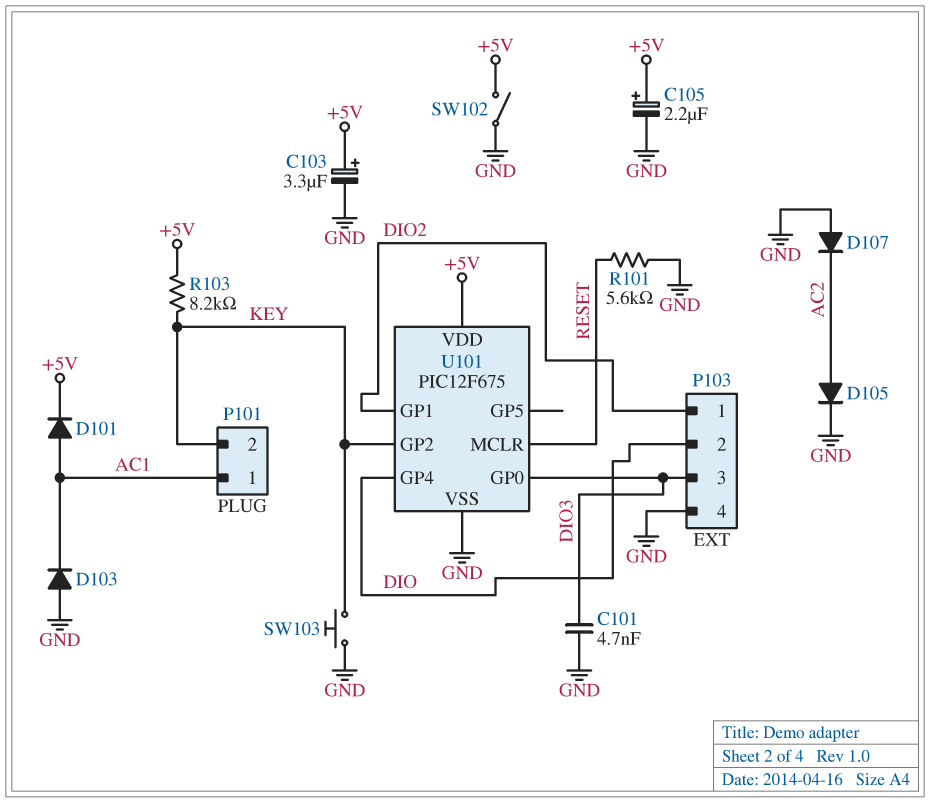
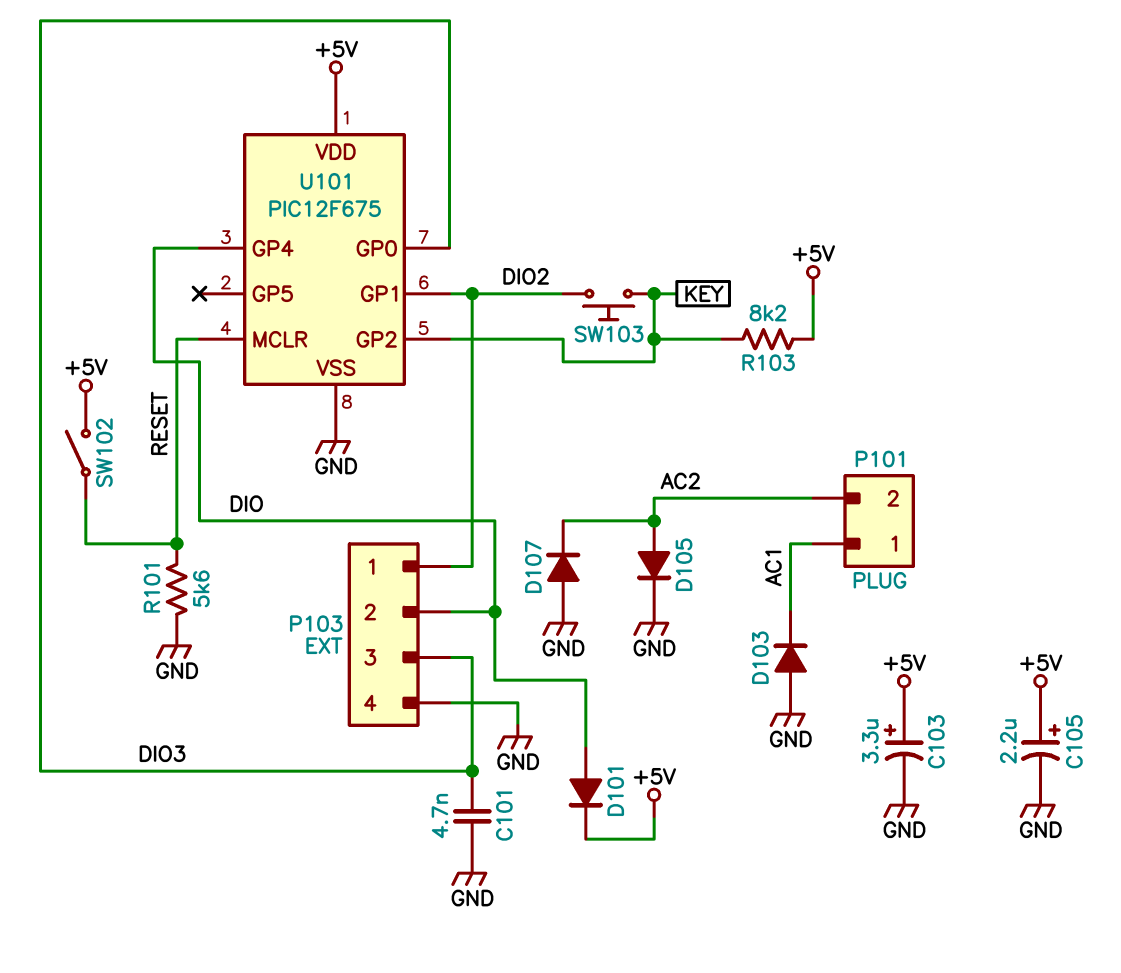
D101: diode (A AC1, K +5V) -> diode (A DIO, K +5V)
P101 pin 2: KEY -> AC2
SW102: switch (+5V, GND) -> switch (+5V, RESET)
SW103: button (GND, KEY) -> button (DIO2, KEY)

